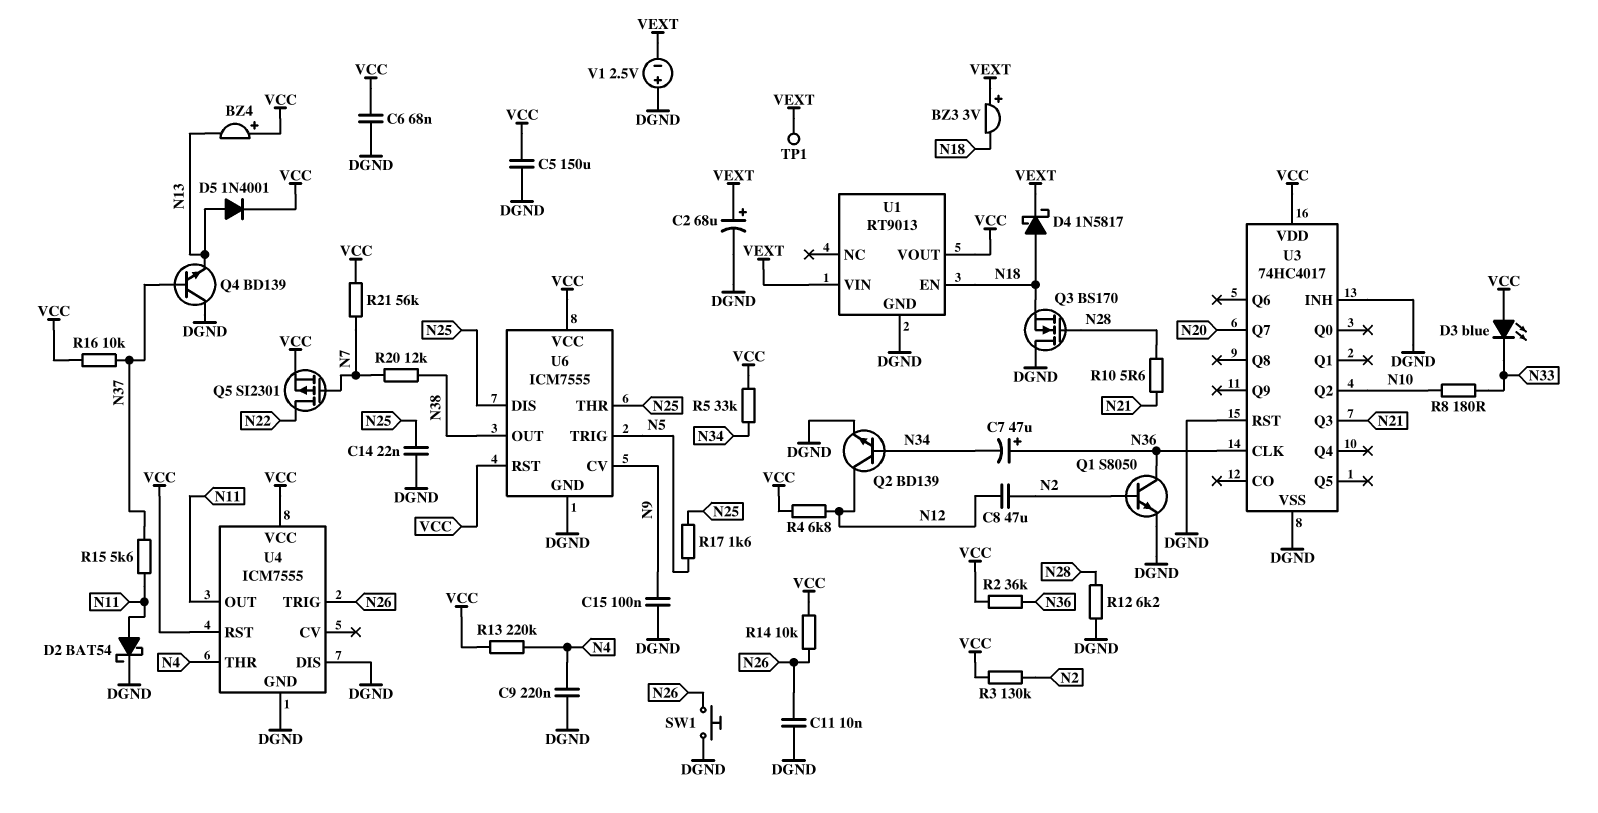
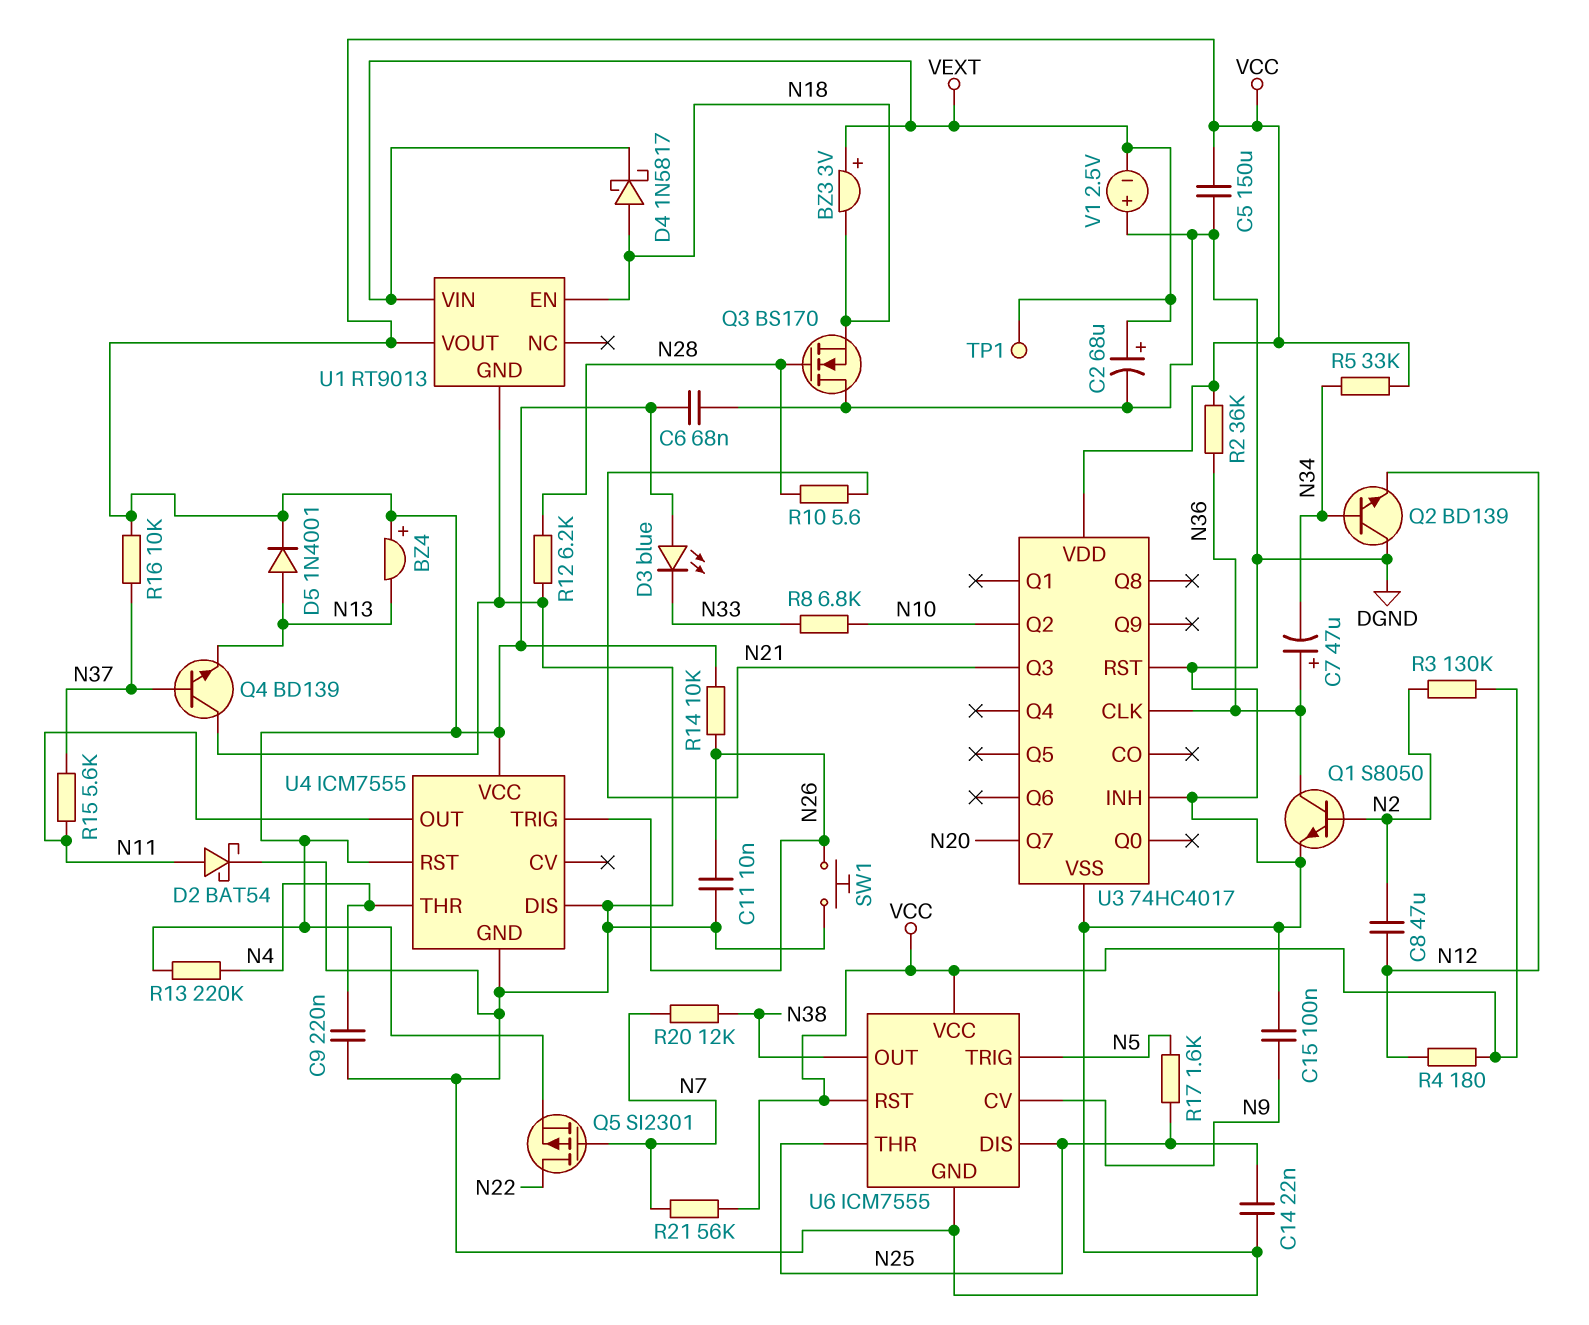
Q2: NPN BD139 (B N34, C N12, E DGND) -> NPN BD139 (B N34, C DGND, E N12)
R4: 6.8k (N12, VCC) -> 180 (N12, VCC)
R8: 180 (N10, N33) -> 6.8k (N10, N33)

